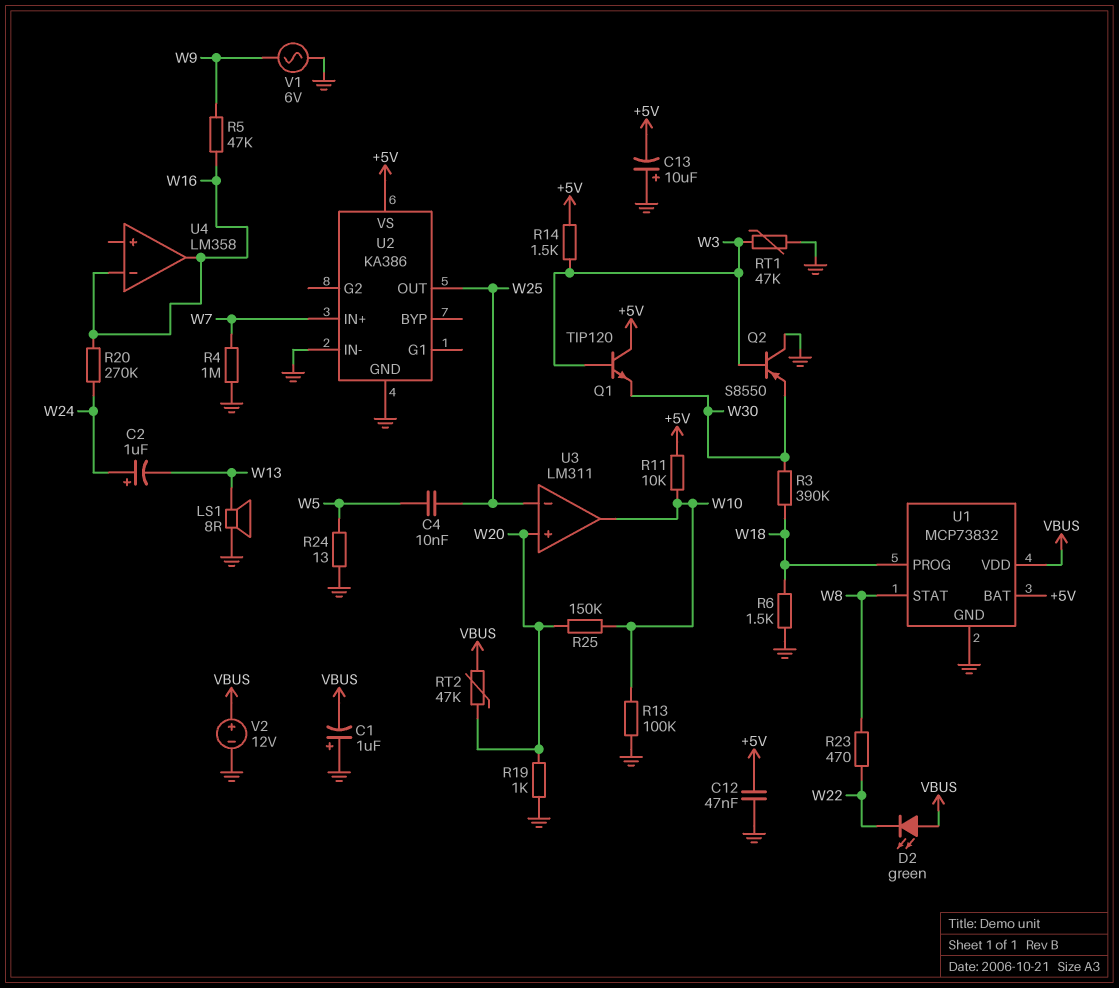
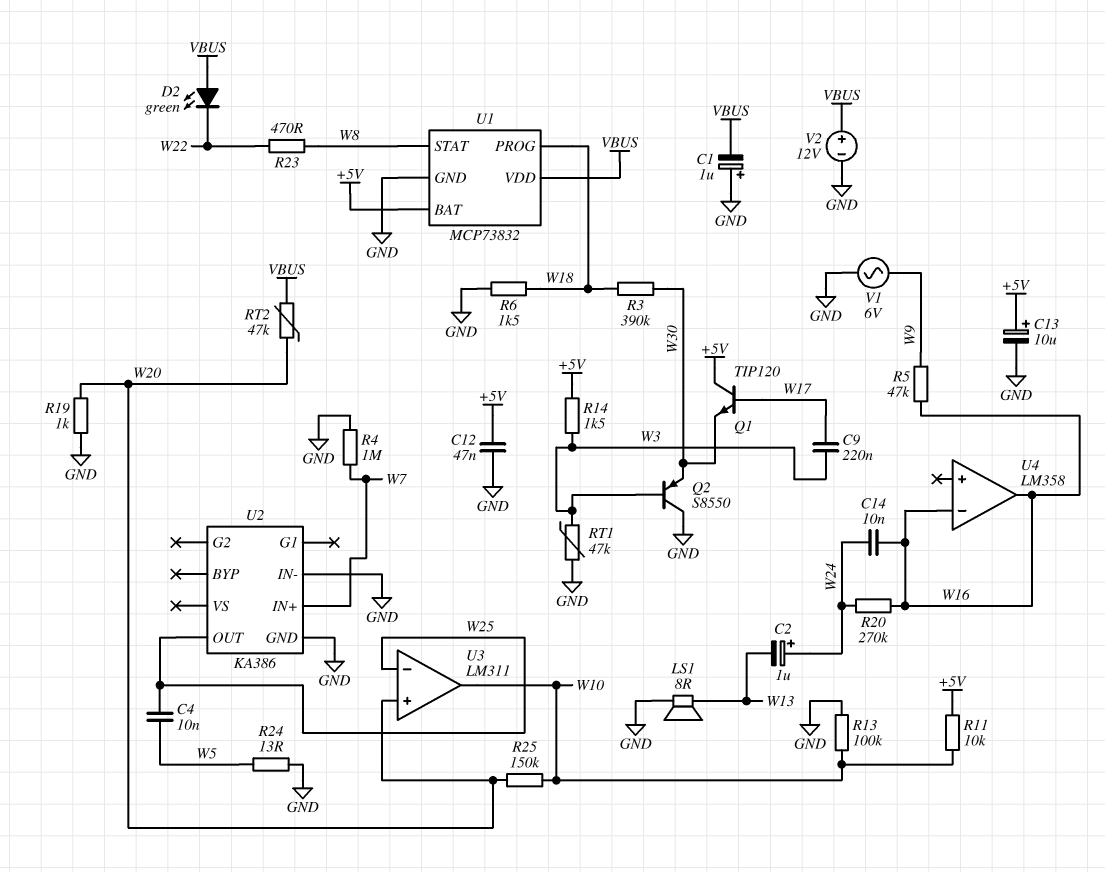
C9: none -> 220nF (W3, W17)
C13: 10uF (plus GND, minus +5V) -> 10uF (plus +5V, minus GND)
C14: none -> 10nF (W16, W24)
Q1: NPN TIP120 (B W3, C +5V, E W30) -> NPN TIP120 (B W17, C +5V, E W30)
U2 pin VS: +5V -> none

